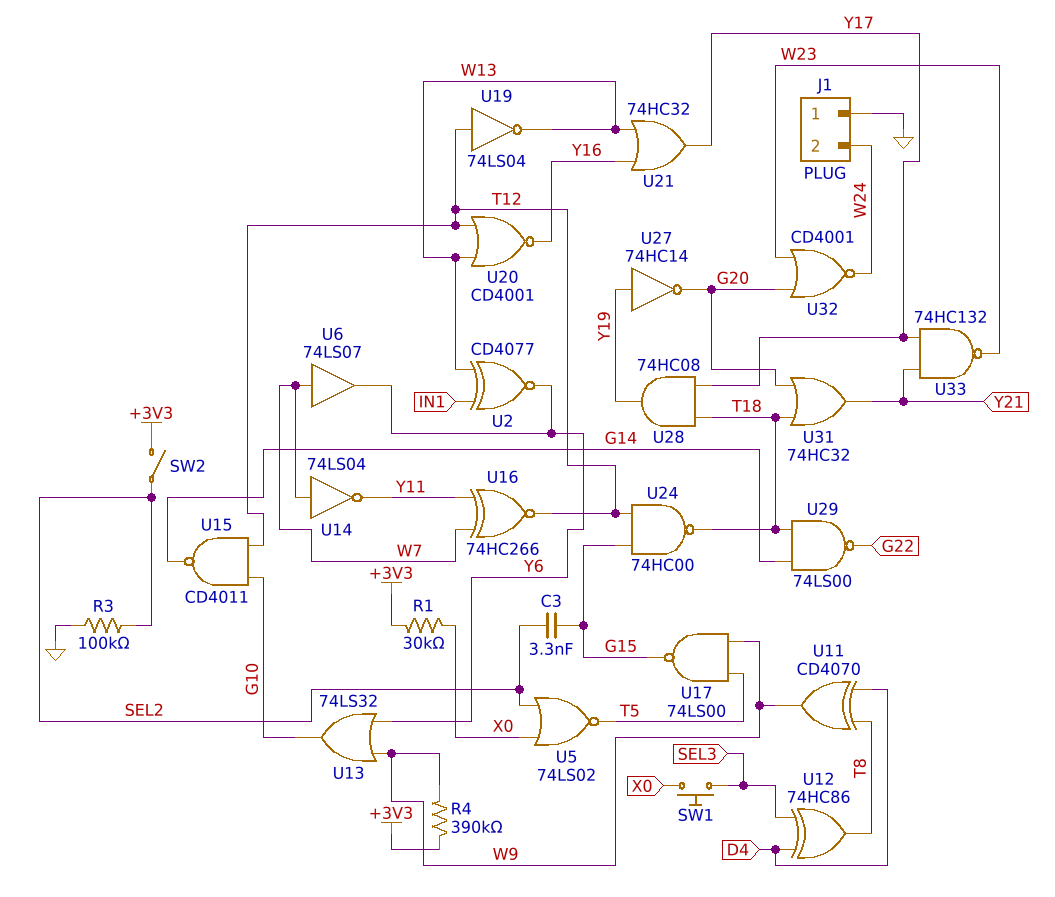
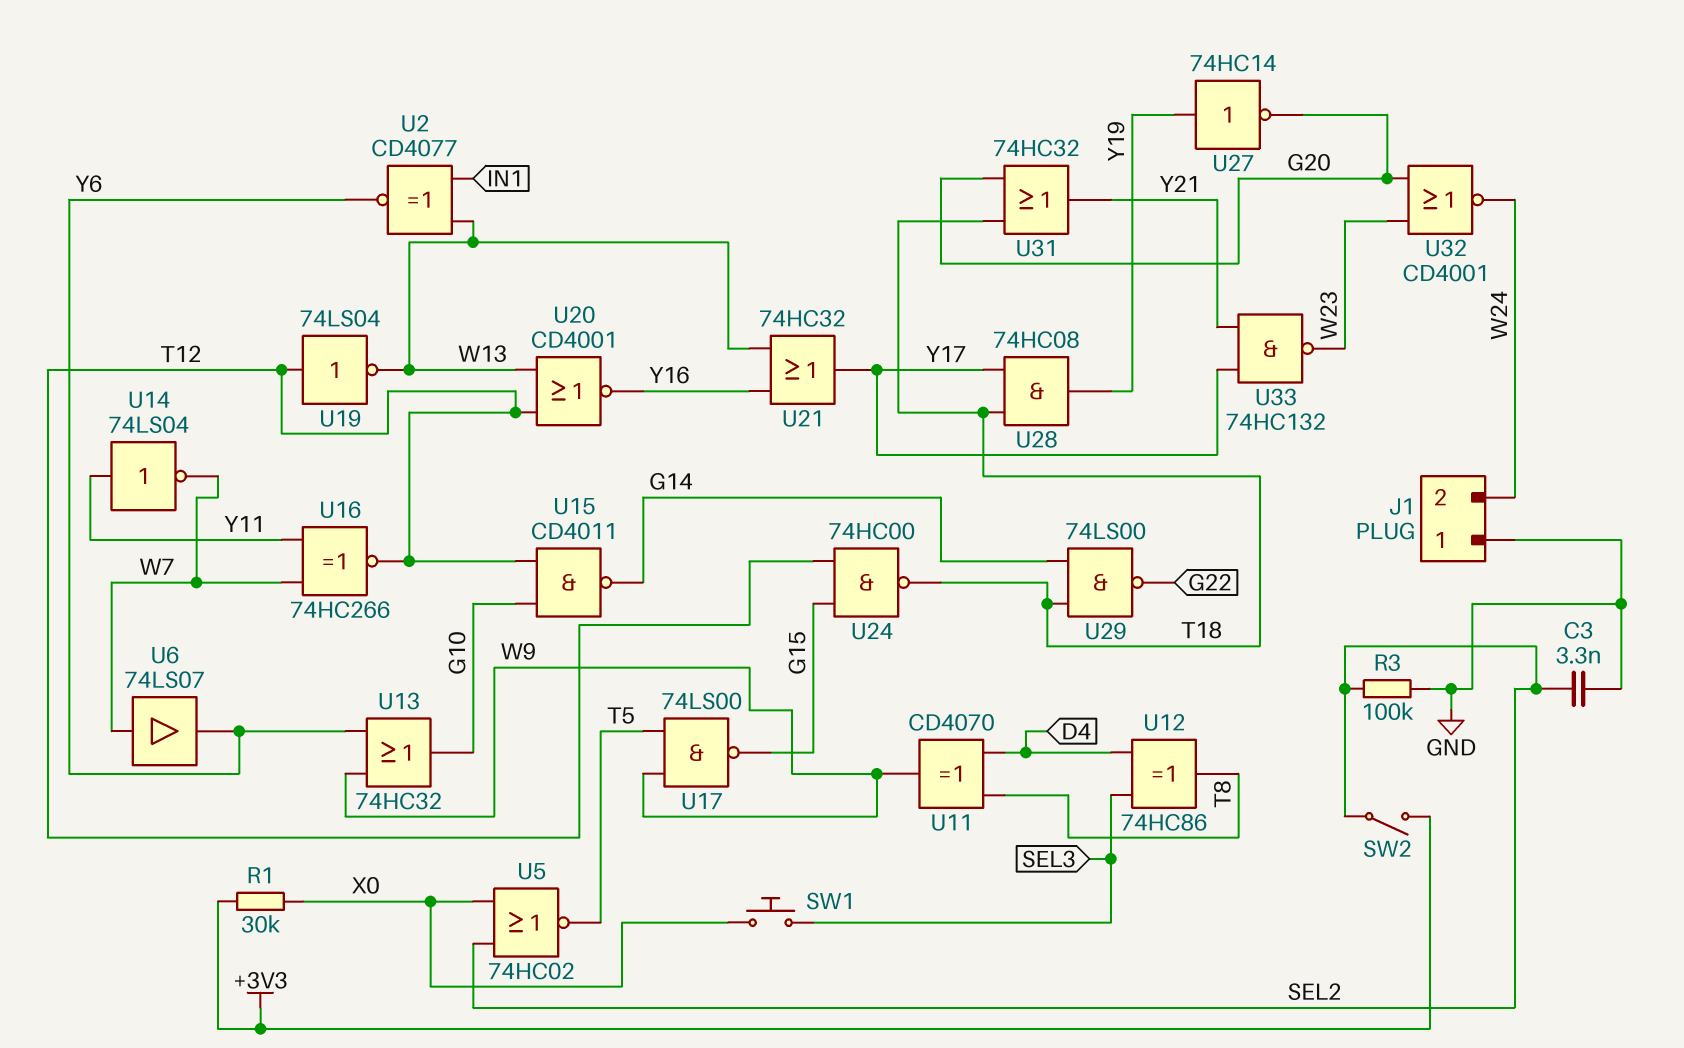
C3: 3.3nF (G15, SEL2) -> 3.3nF (GND, SEL2)
R4: 390k (+3V3, W9) -> none
U5: NOR 74LS02 (in SEL2, in X0, out T5) -> NOR 74HC02 (in SEL2, in X0, out T5)
U13: OR 74LS32 (in W9, in Y6, out G10) -> OR 74HC32 (in W9, in Y6, out G10)
U14: NOT 74LS04 (in W7, out Y11) -> NOT 74LS04 (in Y11, out W7)

